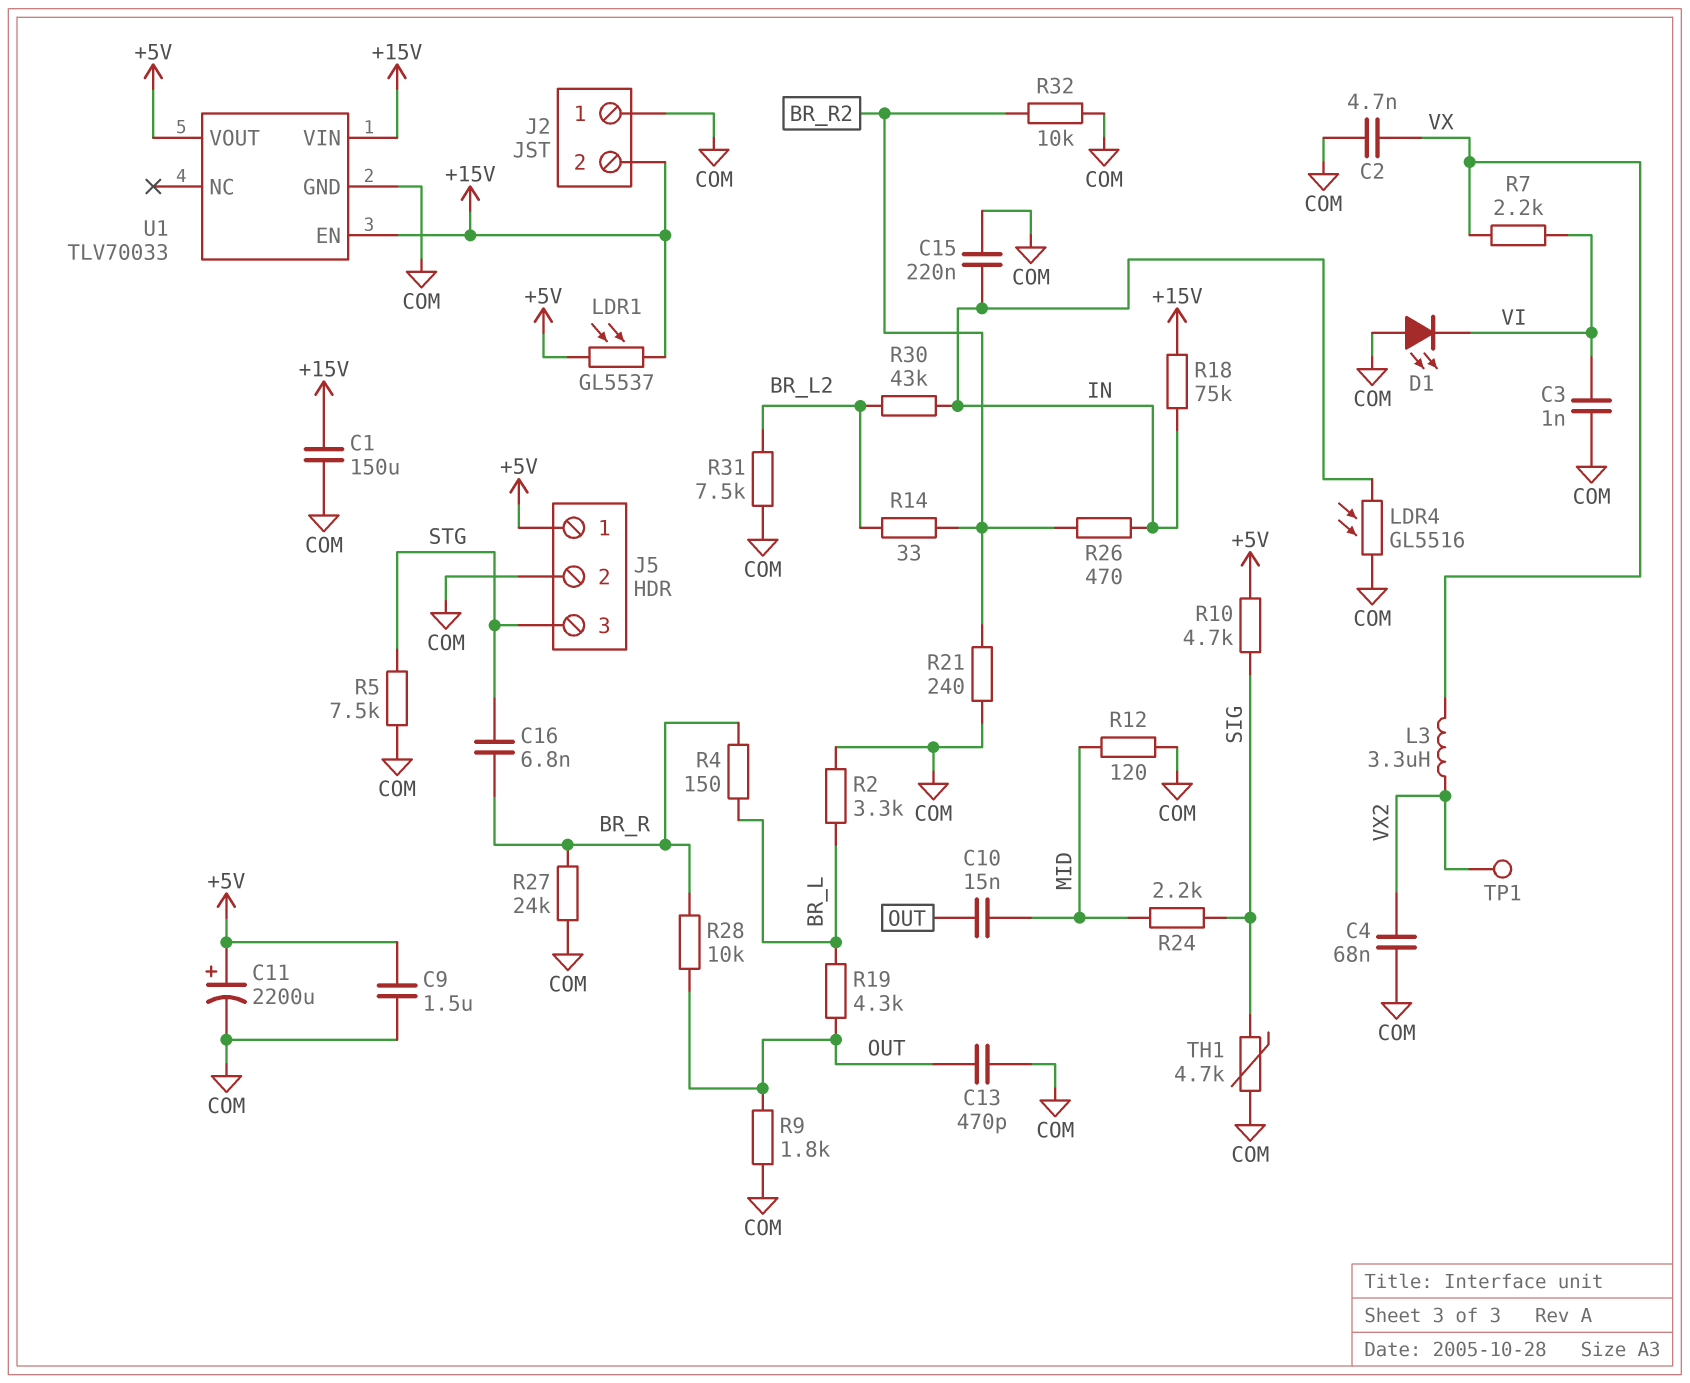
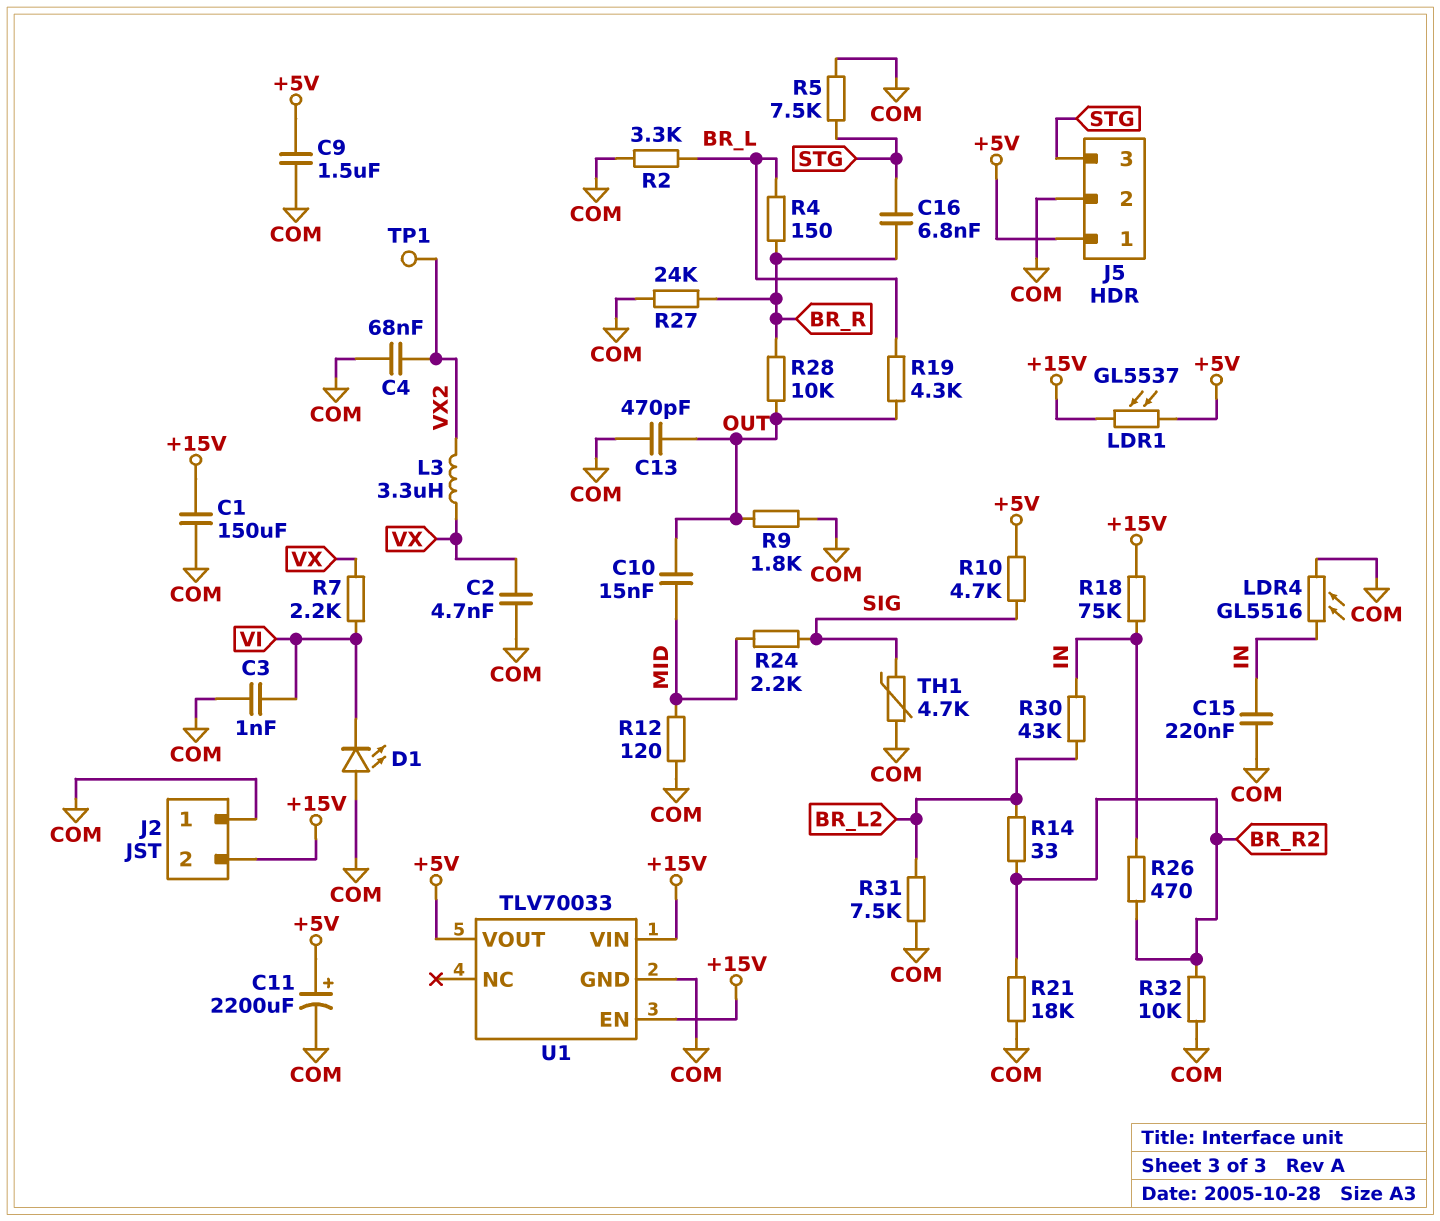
R21: 240 (BR_R2, COM) -> 18k (BR_R2, COM)

